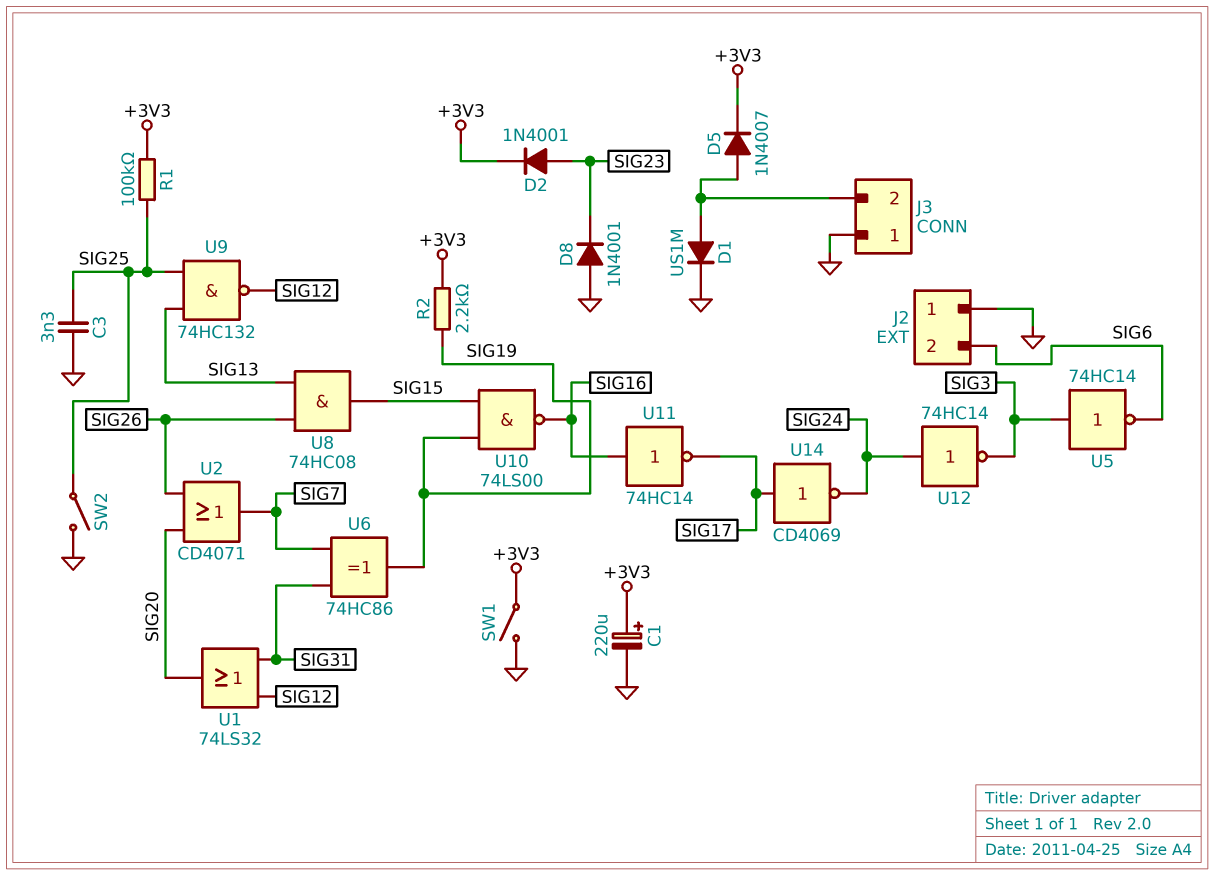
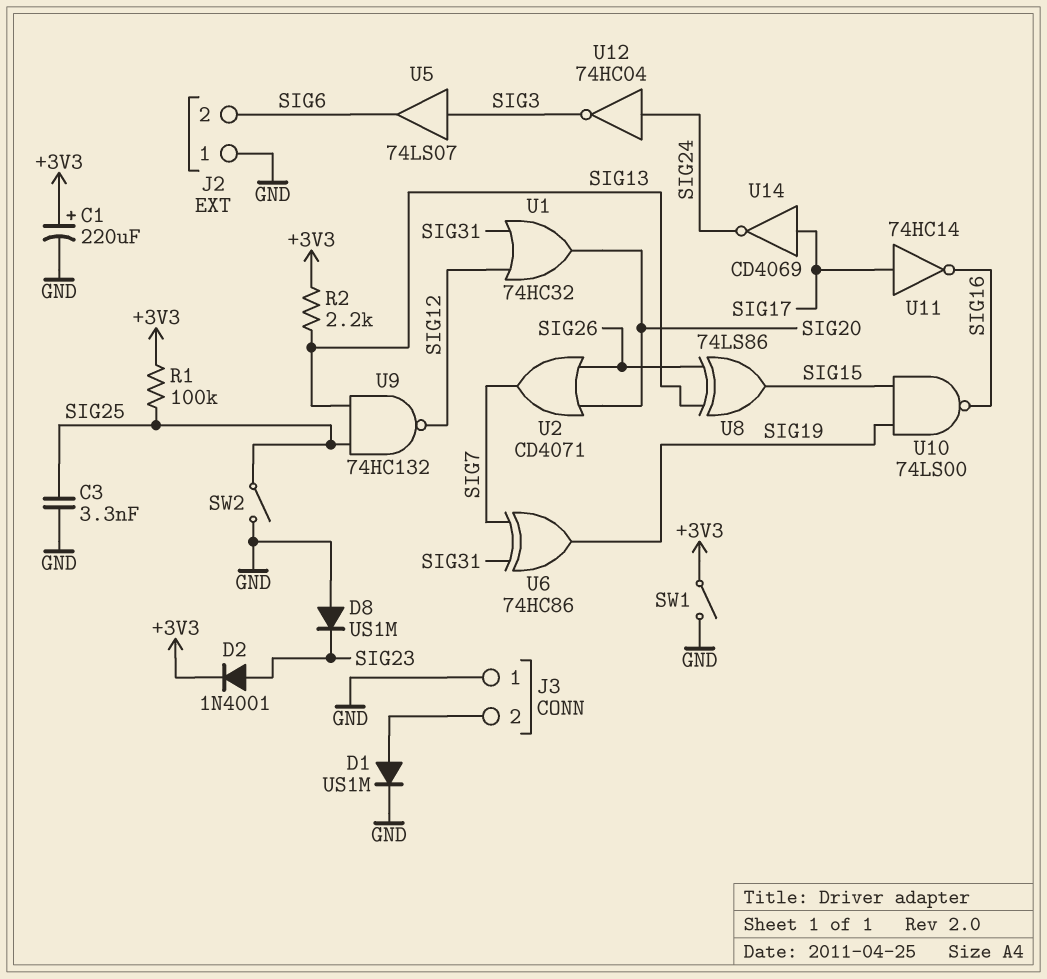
D5: diode 1N4007 (A J3/2, K +3V3) -> none
D8: diode 1N4001 (A GND, K SIG23) -> diode US1M (A GND, K SIG23)
R2: 2.2k (+3V3, SIG19) -> 2.2k (+3V3, SIG13)
U1: OR 74LS32 (in SIG12, in SIG31, out SIG20) -> OR 74HC32 (in SIG12, in SIG31, out SIG20)
U5: NOT 74HC14 (in SIG3, out SIG6) -> buffer 74LS07 (in SIG3, out SIG6)
U8: AND 74HC08 (in SIG13, in SIG26, out SIG15) -> XOR 74LS86 (in SIG13, in SIG26, out SIG15)
U11: NOT 74HC14 (in SIG16, out SIG17) -> NOT 74HC14 (in SIG17, out SIG16)
U12: NOT 74HC14 (in SIG24, out SIG3) -> NOT 74HC04 (in SIG24, out SIG3)

